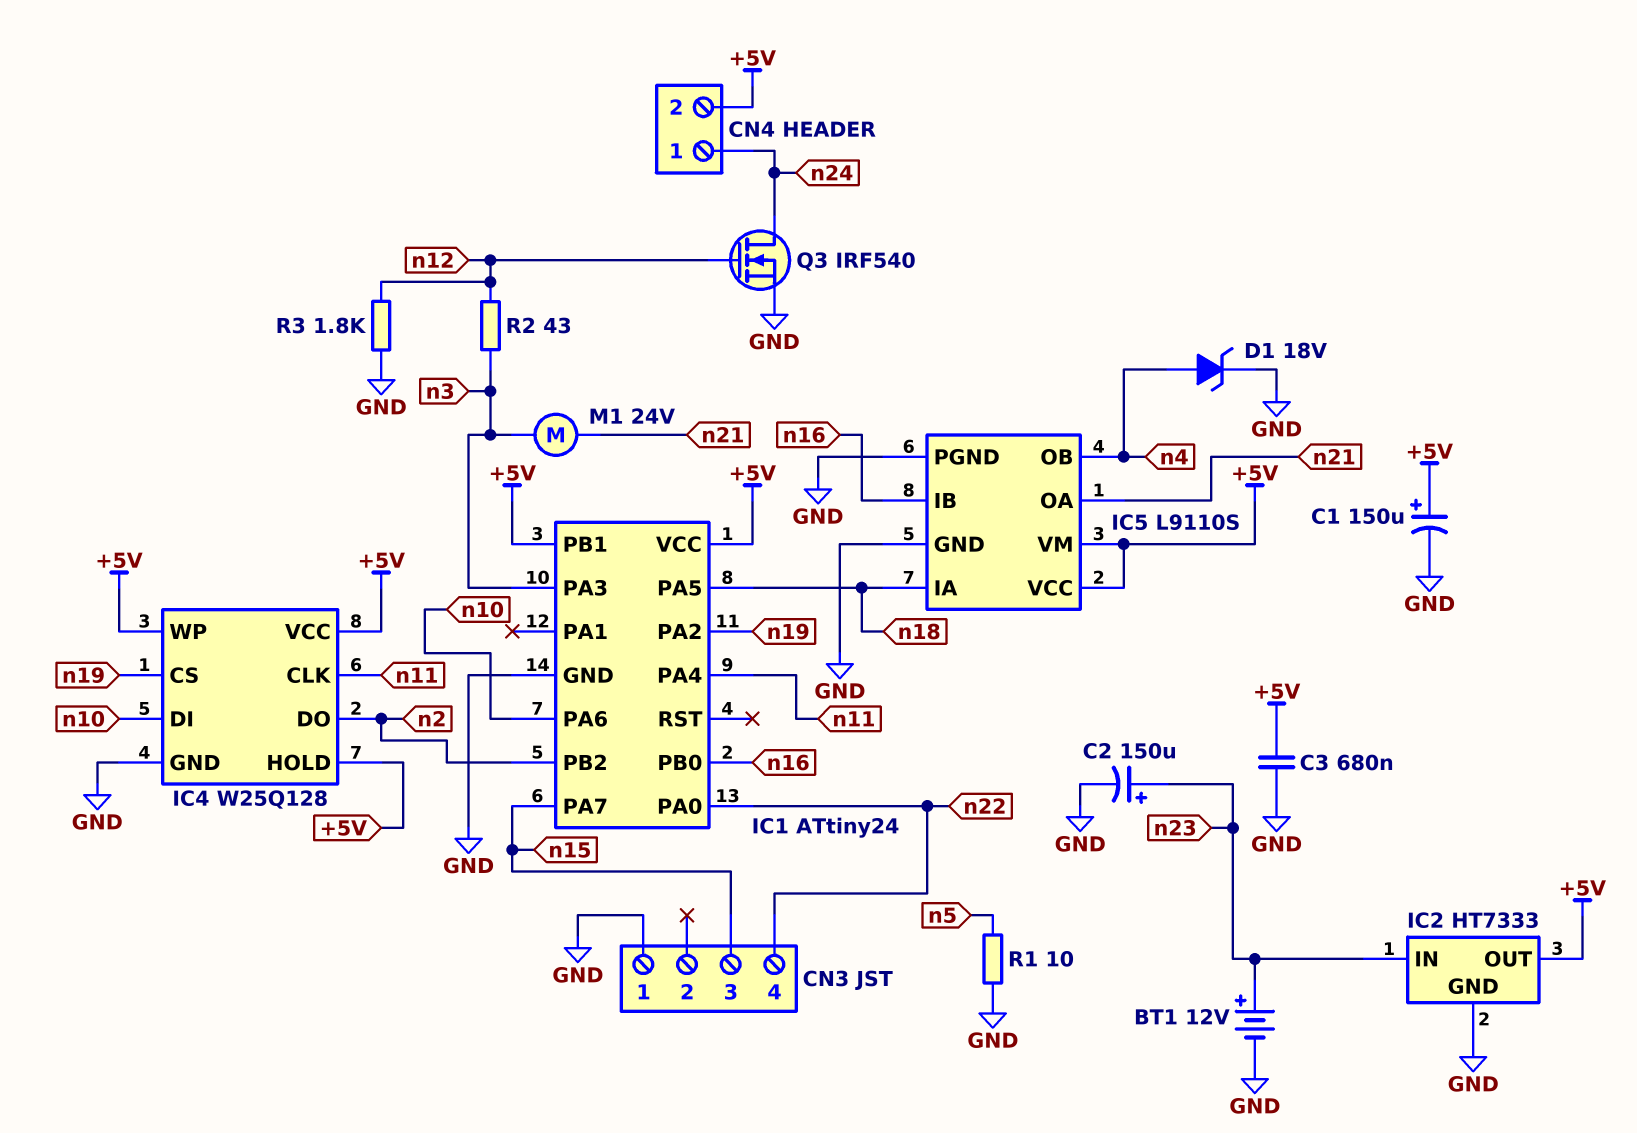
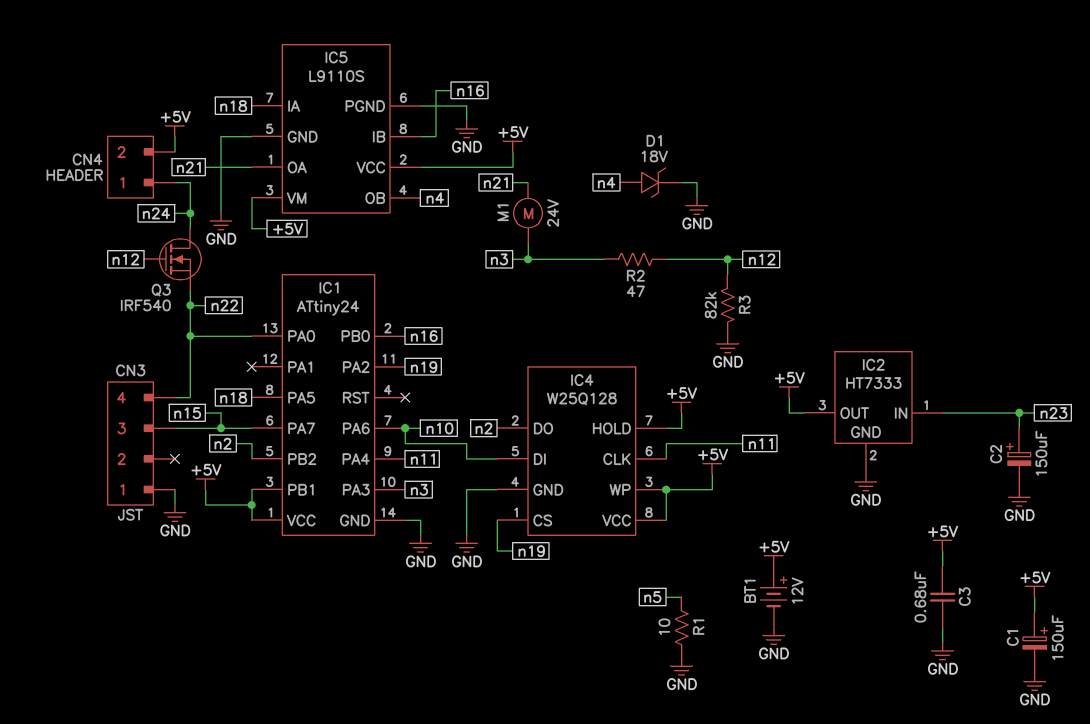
BT1: 12V (plus n23, minus GND) -> 12V (plus +5V, minus GND)
Q3: NMOS IRF540 (G n12, D n24, S GND) -> NMOS IRF540 (G n12, D n24, S n22)
R2: 43 (n3, n12) -> 47 (n3, n12)
R3: 1.8k (GND, n12) -> 82k (GND, n12)

